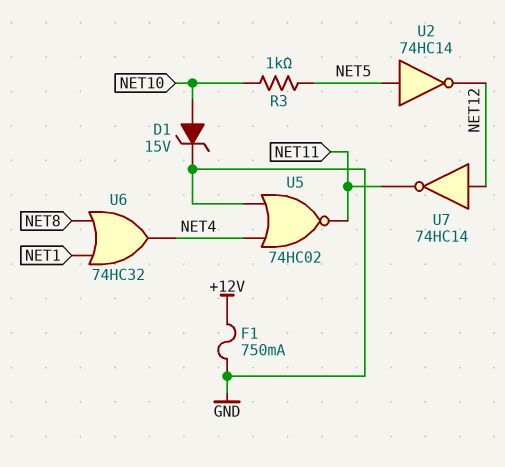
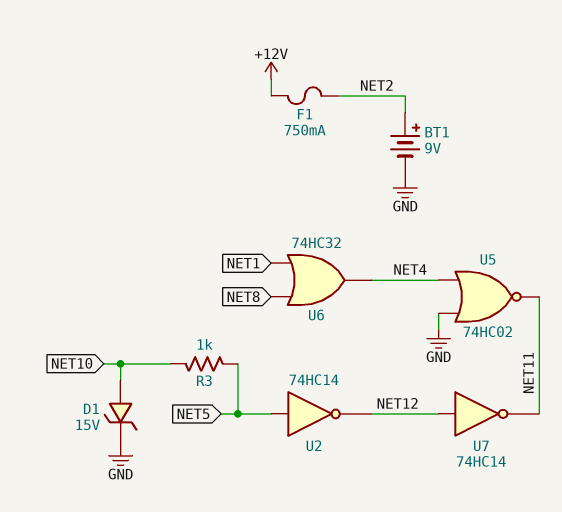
BT1: none -> 9V (plus NET2, minus GND)
F1: 750mA (+12V, GND) -> 750mA (+12V, NET2)

